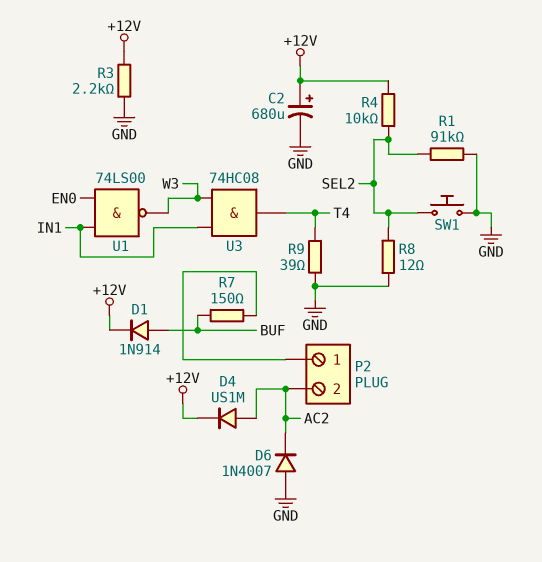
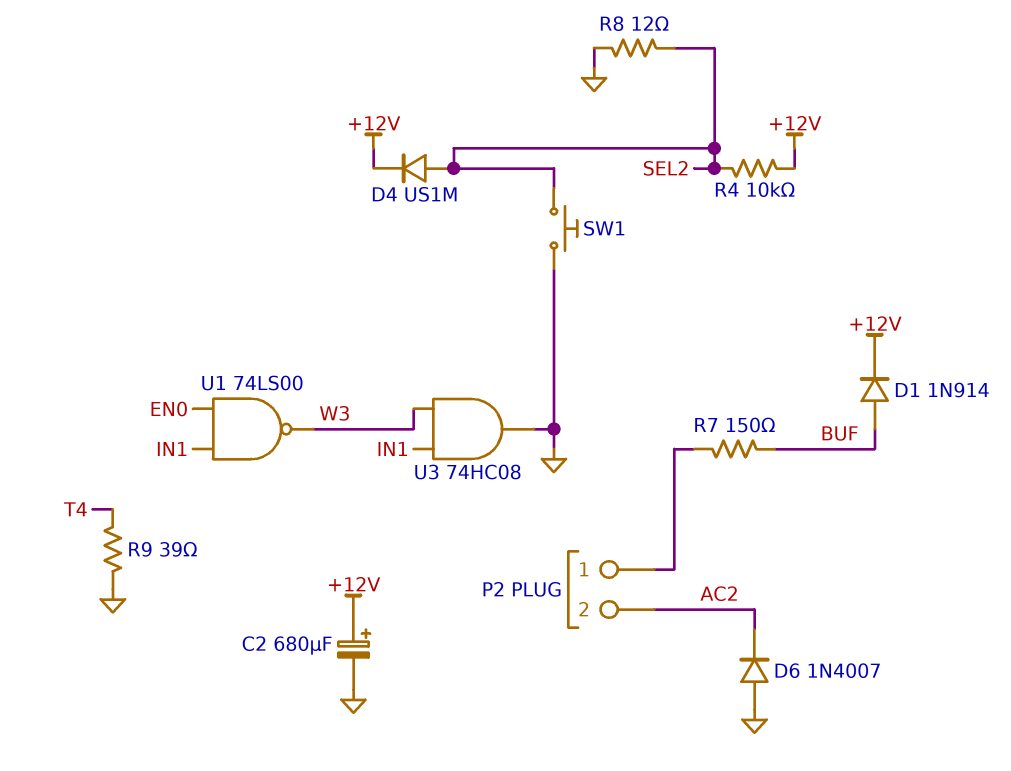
D4: diode US1M (A AC2, K +12V) -> diode US1M (A SEL2, K +12V)
R1: 91k (GND, SEL2) -> none
R3: 2.2k (+12V, GND) -> none
U3: AND 74HC08 (in IN1, in W3, out T4) -> AND 74HC08 (in IN1, in W3, out GND)

